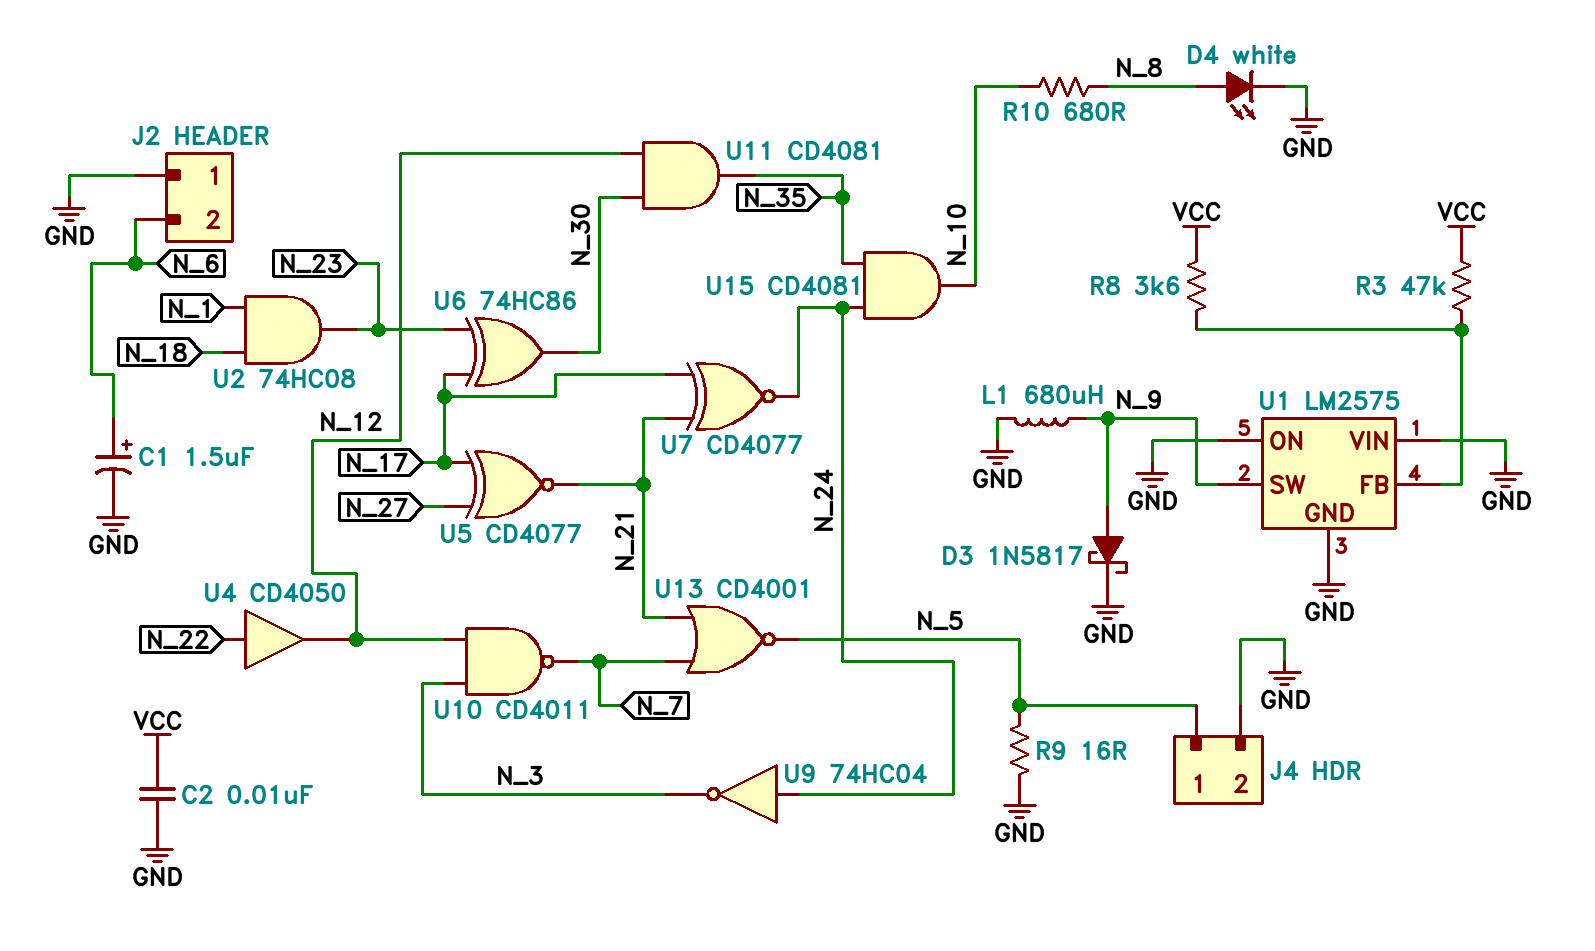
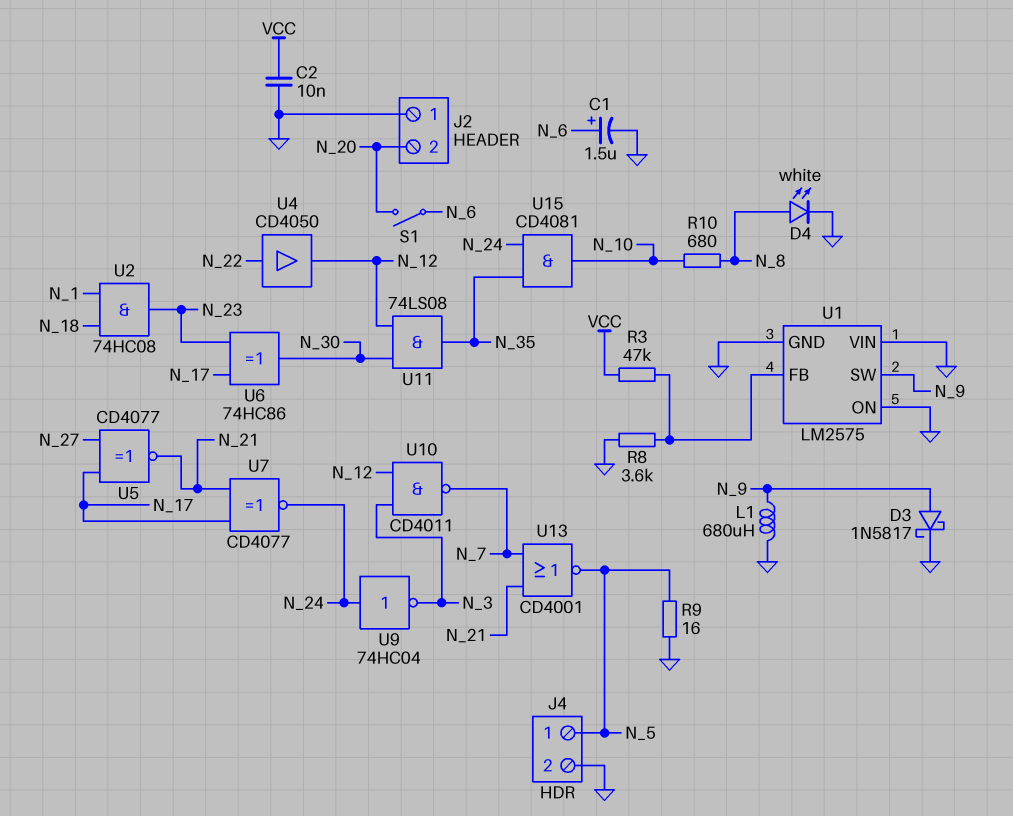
J2 pin 2: N_6 -> N_20
R8: 3.6k (U1/FB, VCC) -> 3.6k (GND, U1/FB)
S1: none -> switch (N_6, N_20)
U11: AND CD4081 (in N_12, in N_30, out N_35) -> AND 74LS08 (in N_12, in N_30, out N_35)

